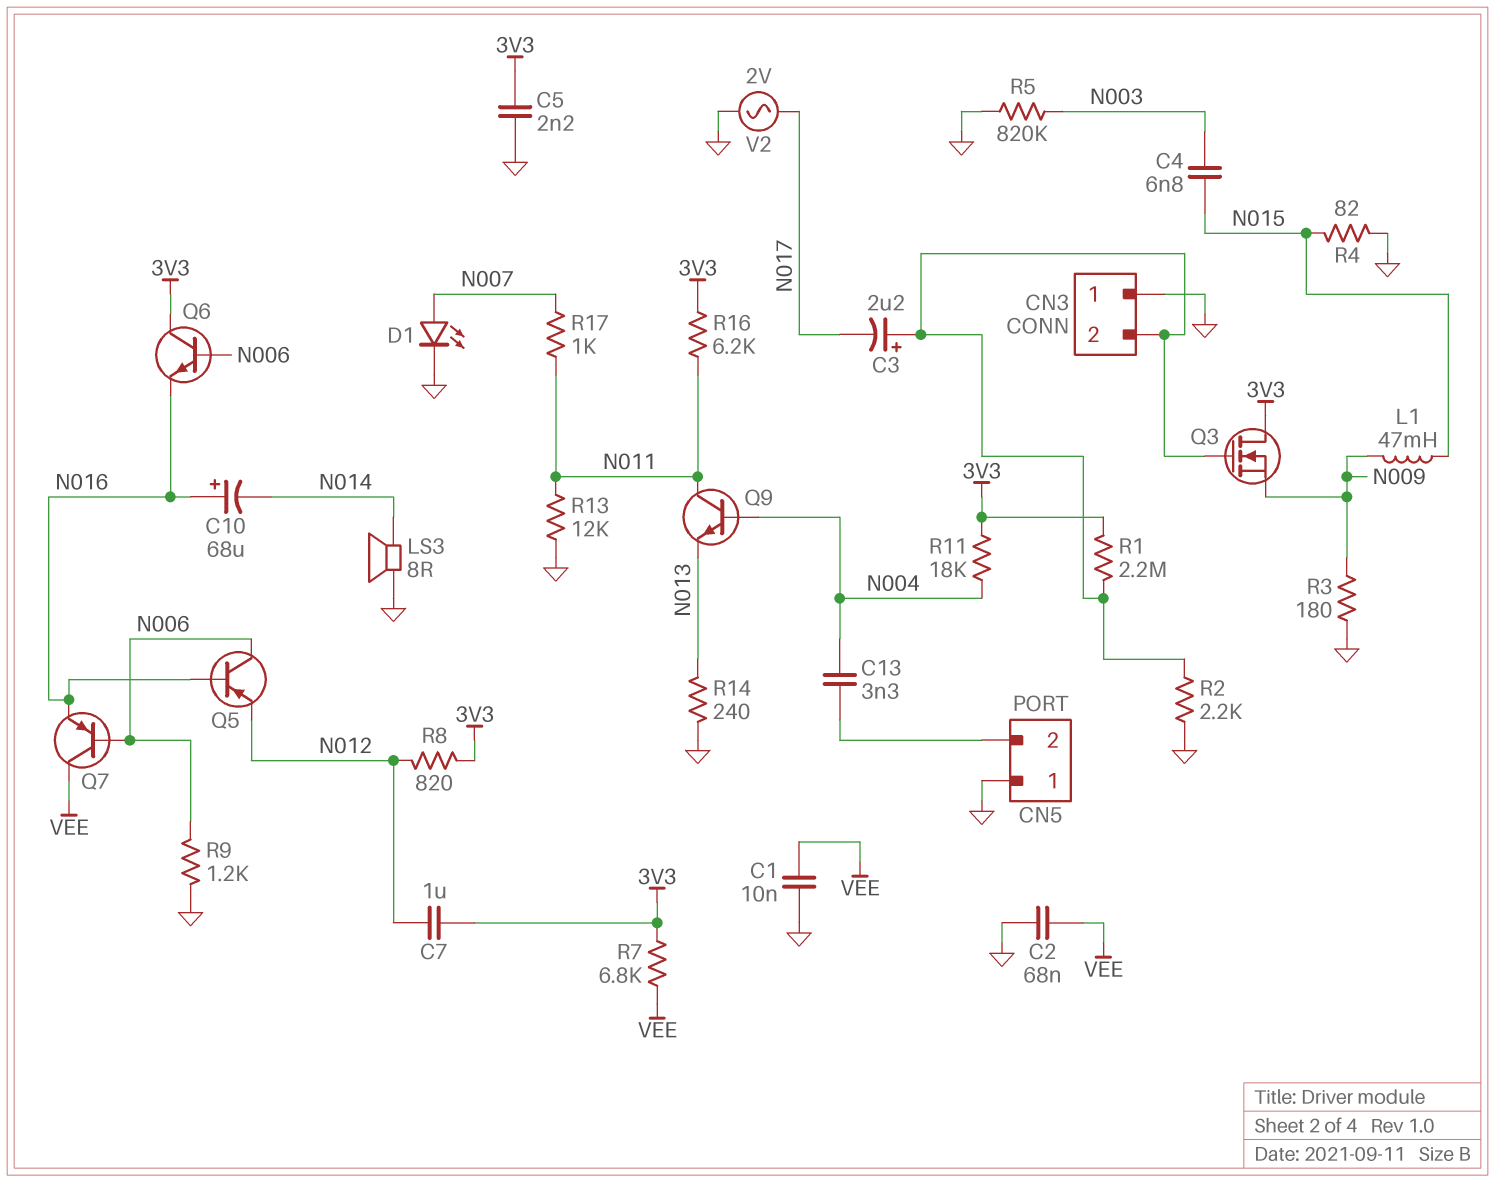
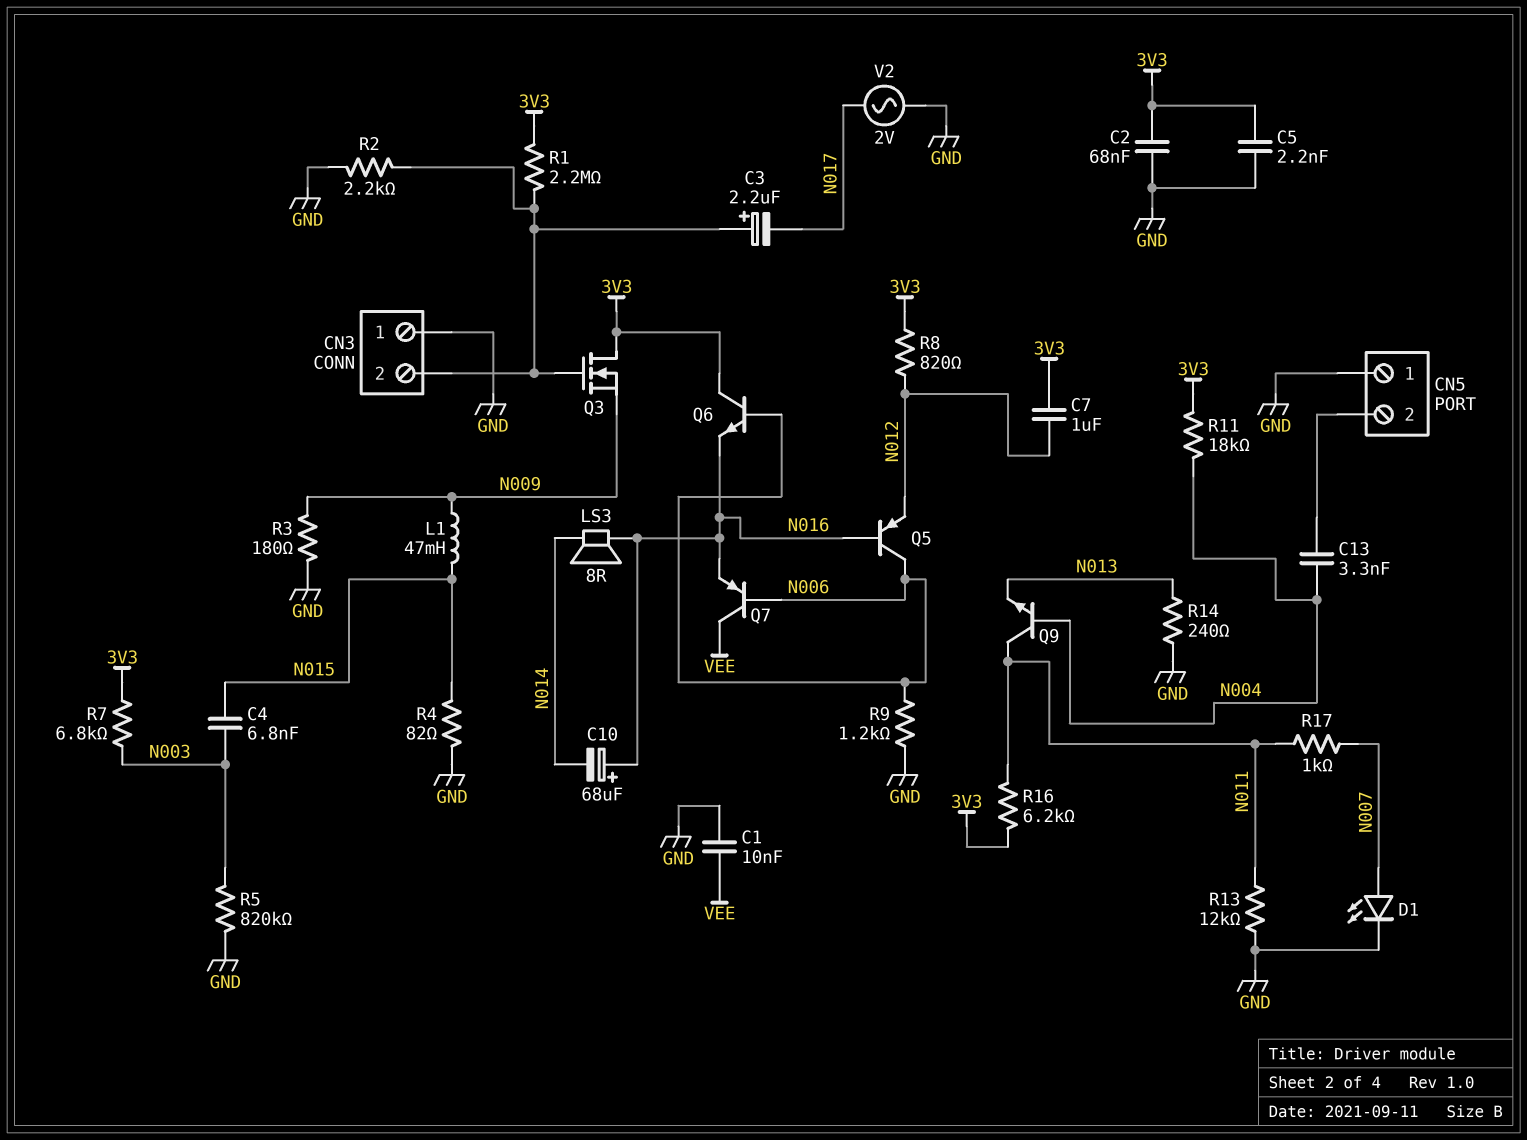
C2: 68nF (GND, VEE) -> 68nF (3V3, GND)
LS3: speaker 8R (GND, N014) -> speaker 8R (N014, N016)
R7: 6.8k (3V3, VEE) -> 6.8k (3V3, N003)

